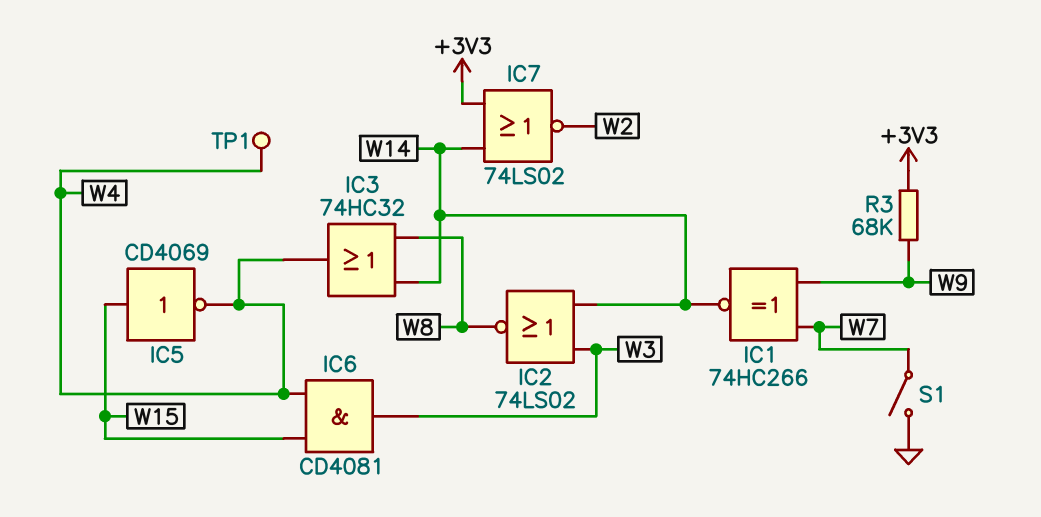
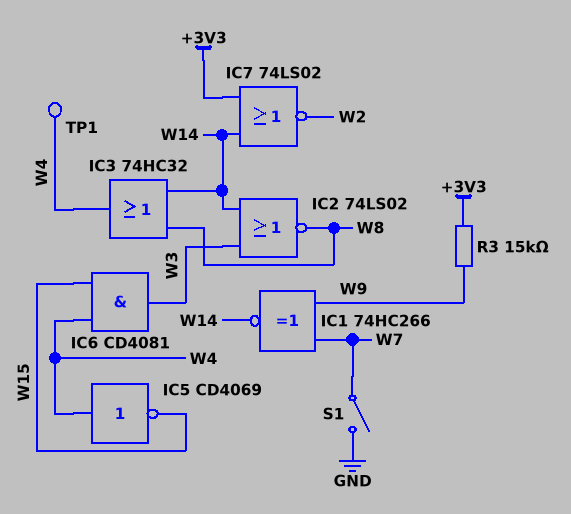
IC5: NOT CD4069 (in W15, out W4) -> NOT CD4069 (in W4, out W15)
R3: 68k (+3V3, W9) -> 15k (+3V3, W9)

